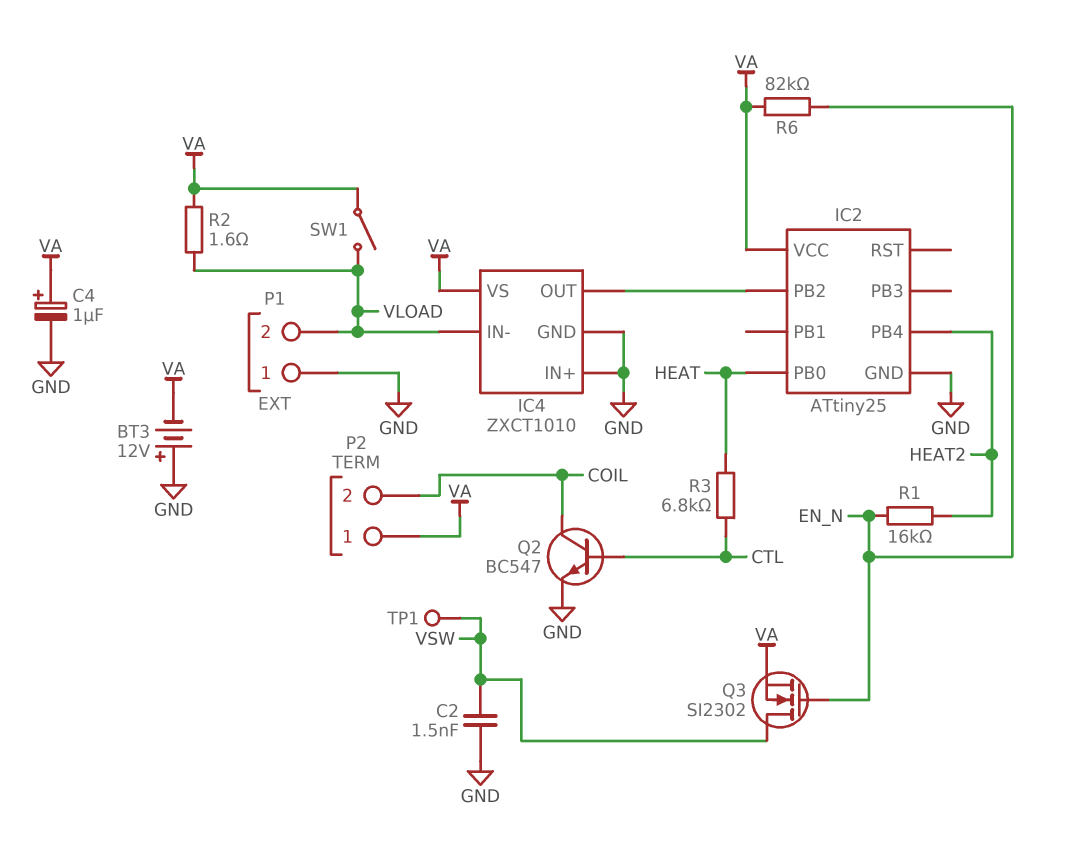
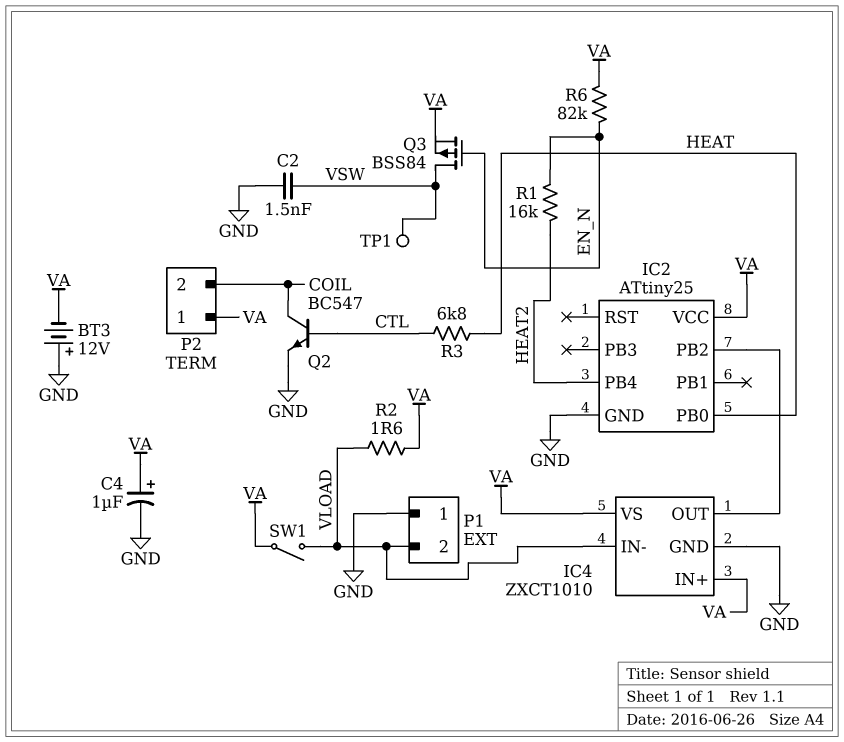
IC4 pin IN+: GND -> VA
Q3: NMOS SI2302 (G EN_N, D VSW, S VA) -> PMOS BSS84 (G EN_N, D VSW, S VA)

